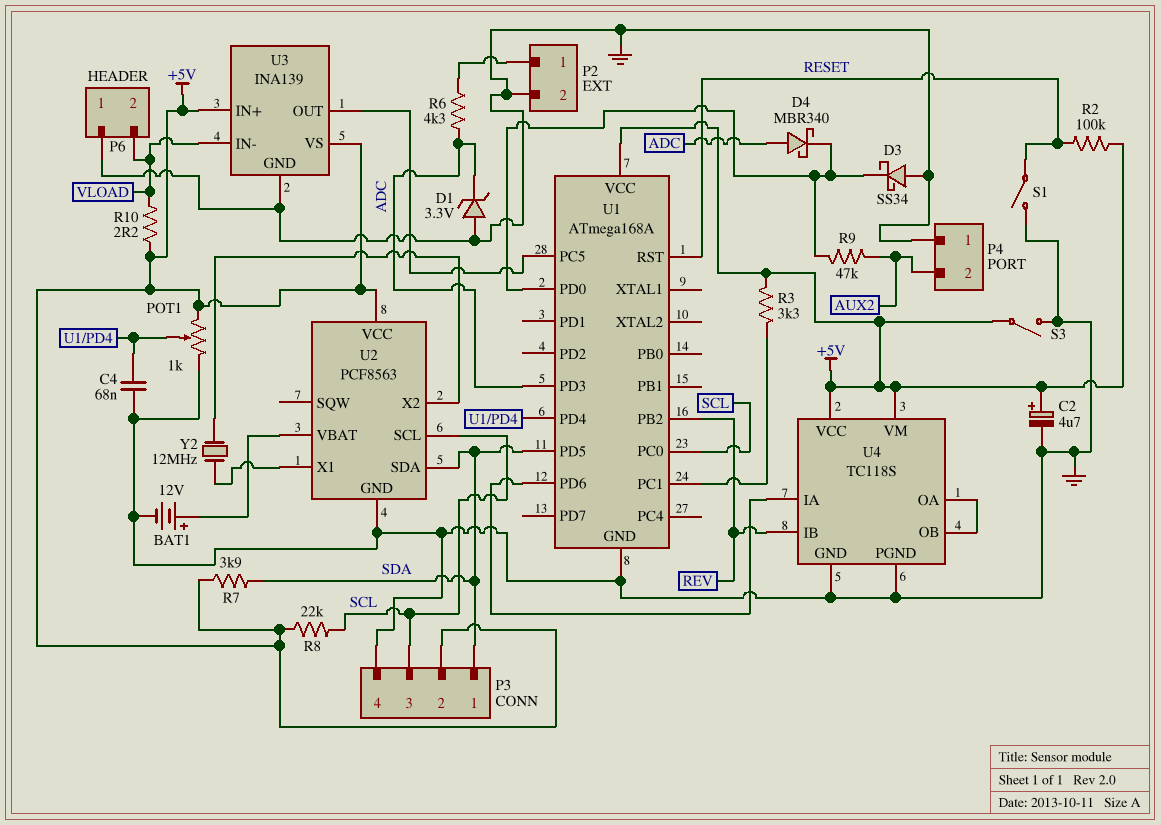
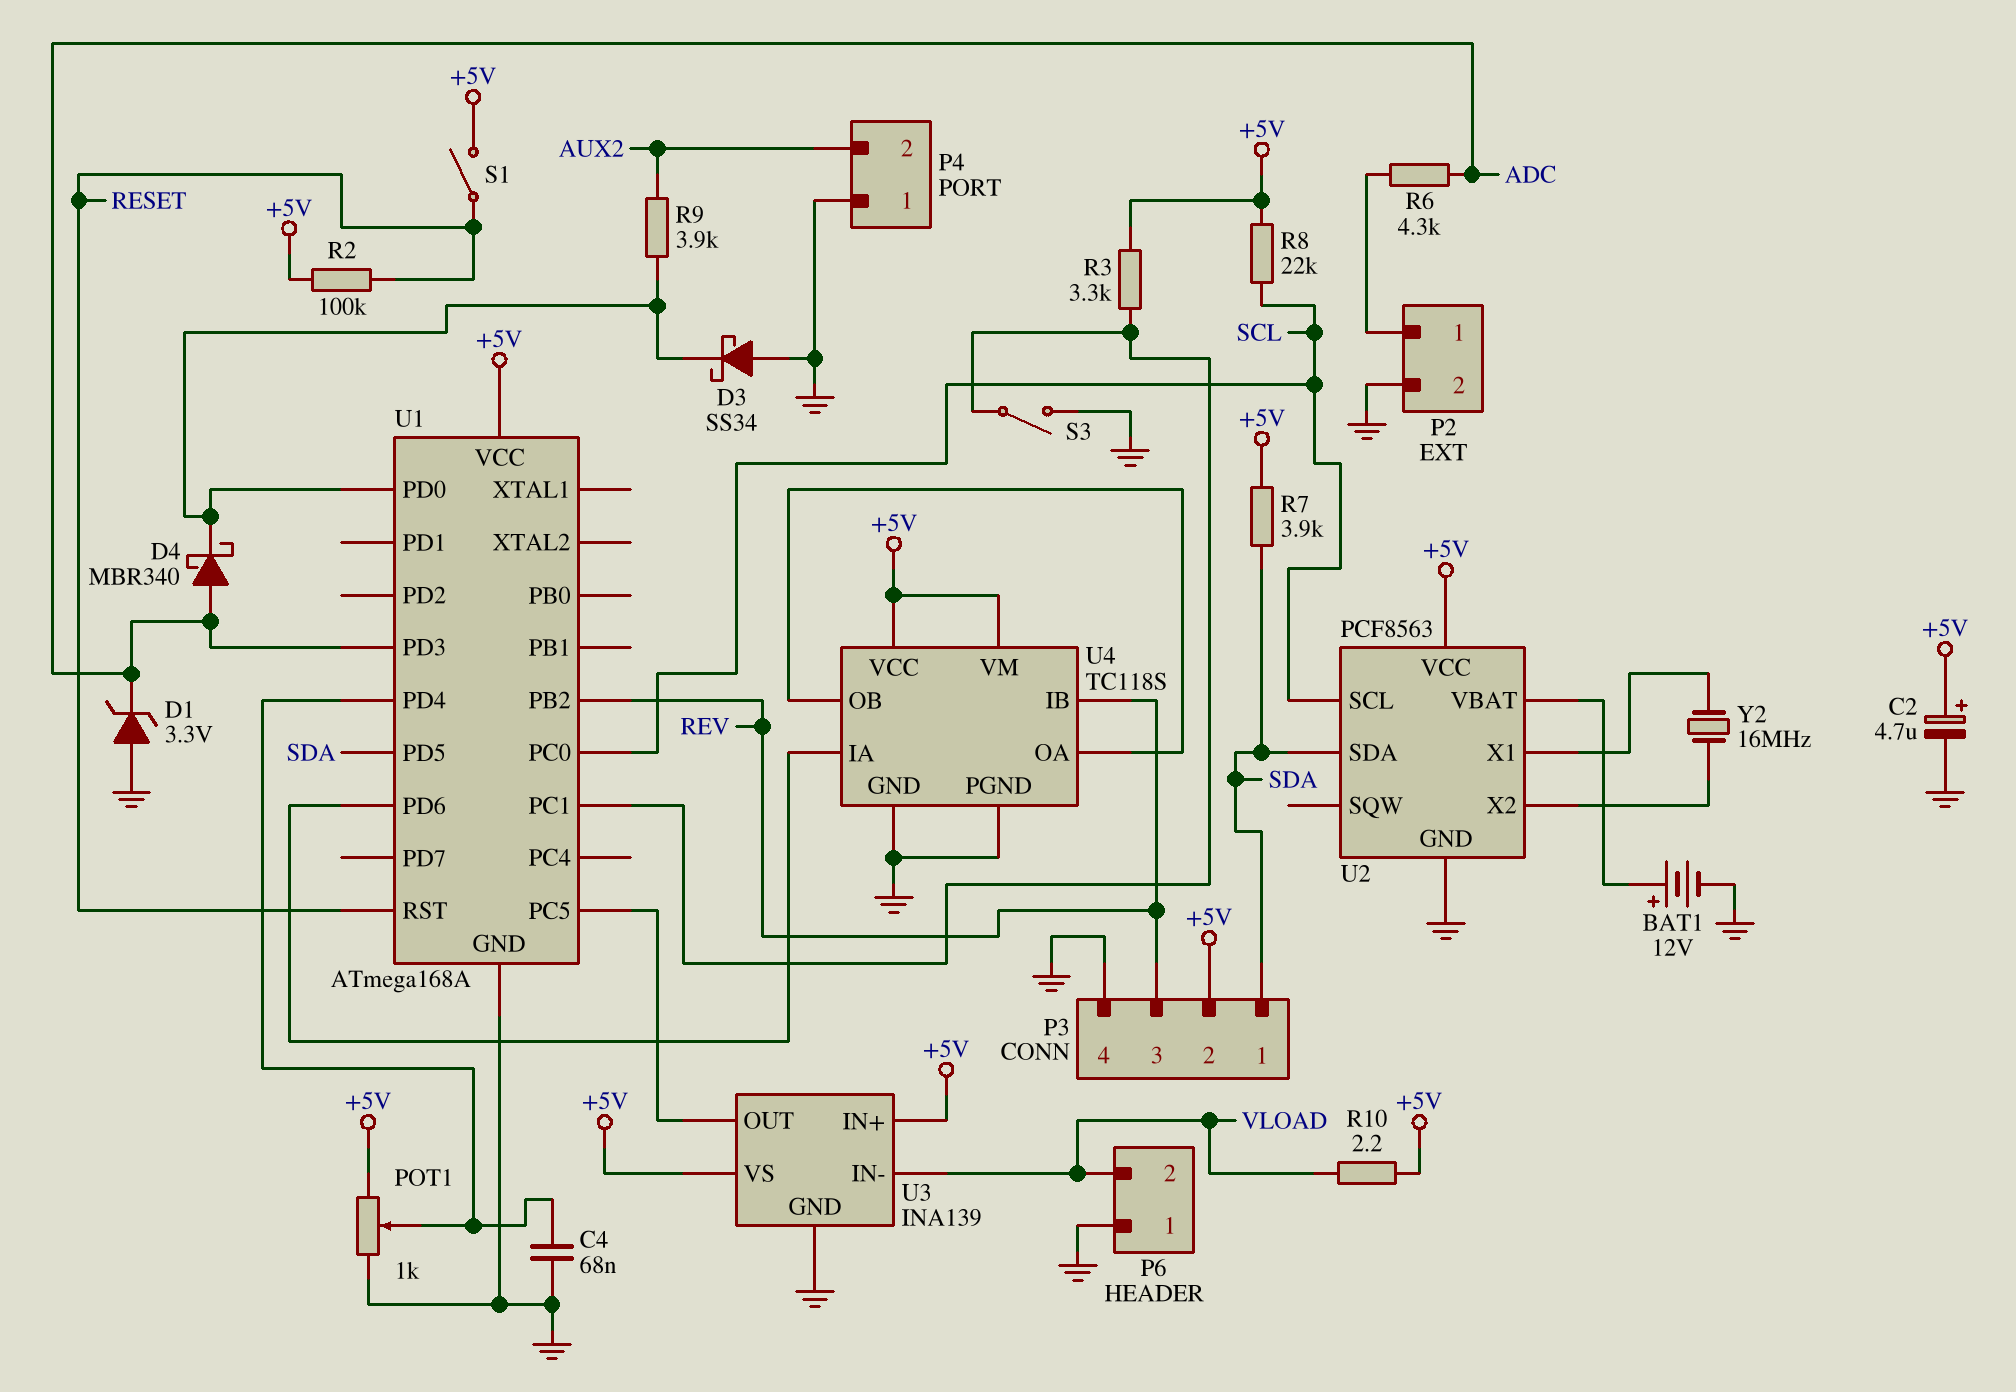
P3 pin 3: SCL -> REV
R9: 47k (AUX2, U1/PD0) -> 3.9k (AUX2, U1/PD0)
S1: switch (GND, RESET) -> switch (+5V, RESET)
S3: switch (+5V, GND) -> switch (GND, U1/PC1)
Y2: 12MHz (U2/X1, U2/X2) -> 16MHz (U2/X1, U2/X2)

